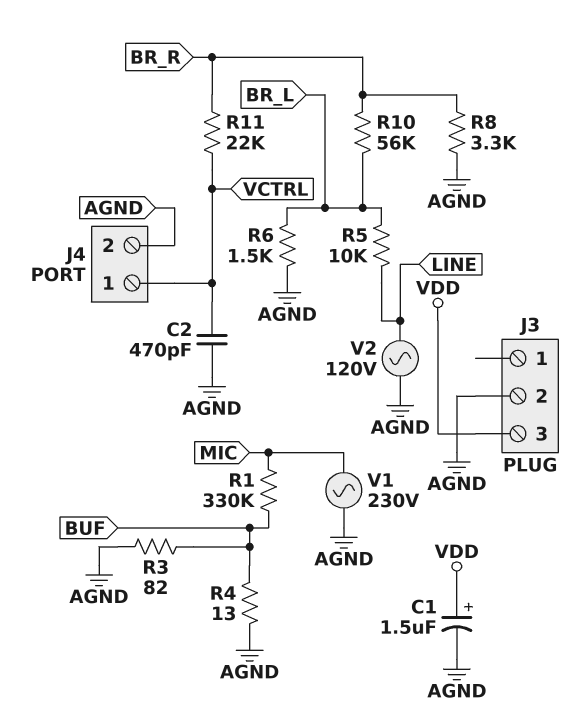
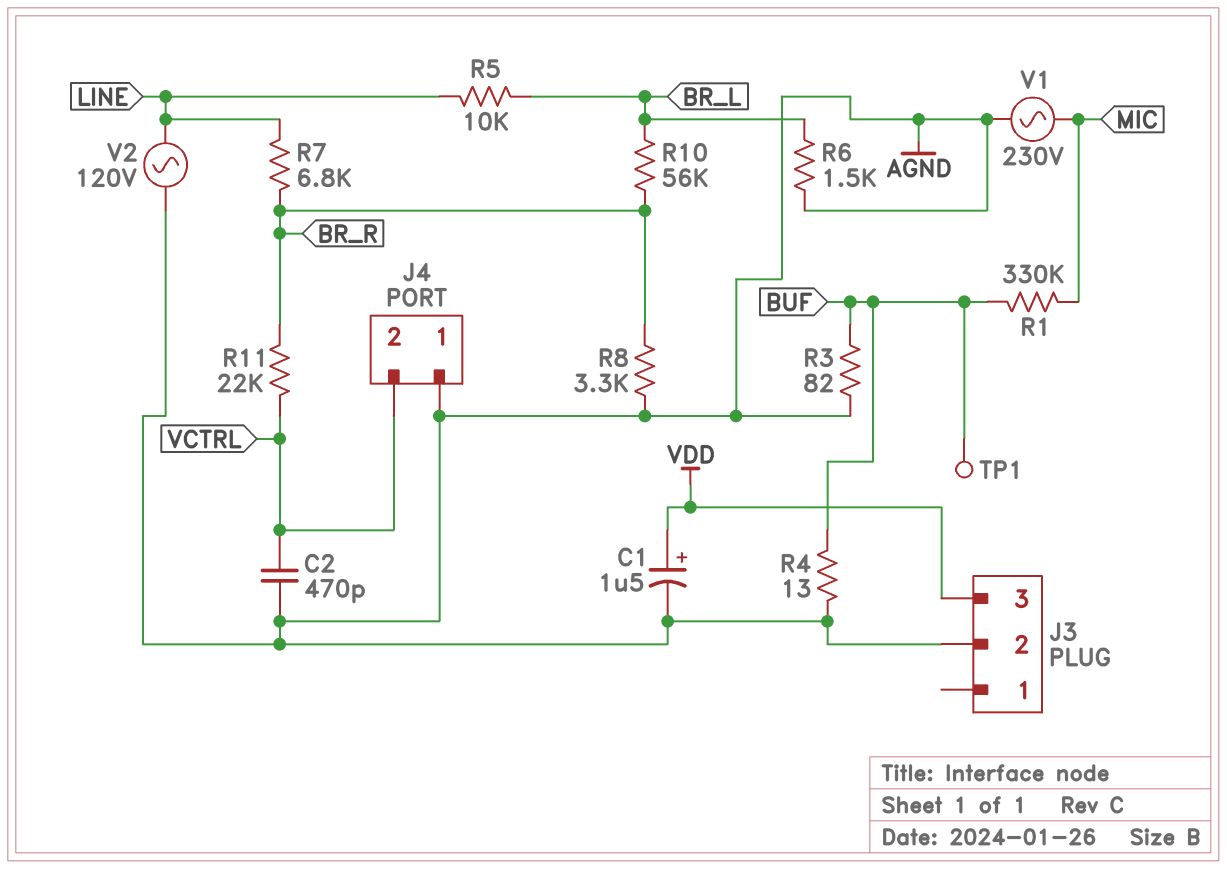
J4 pin 1: VCTRL -> AGND
J4 pin 2: AGND -> VCTRL
R7: none -> 6.8k (BR_R, LINE)
TP1: none -> test point (BUF)

